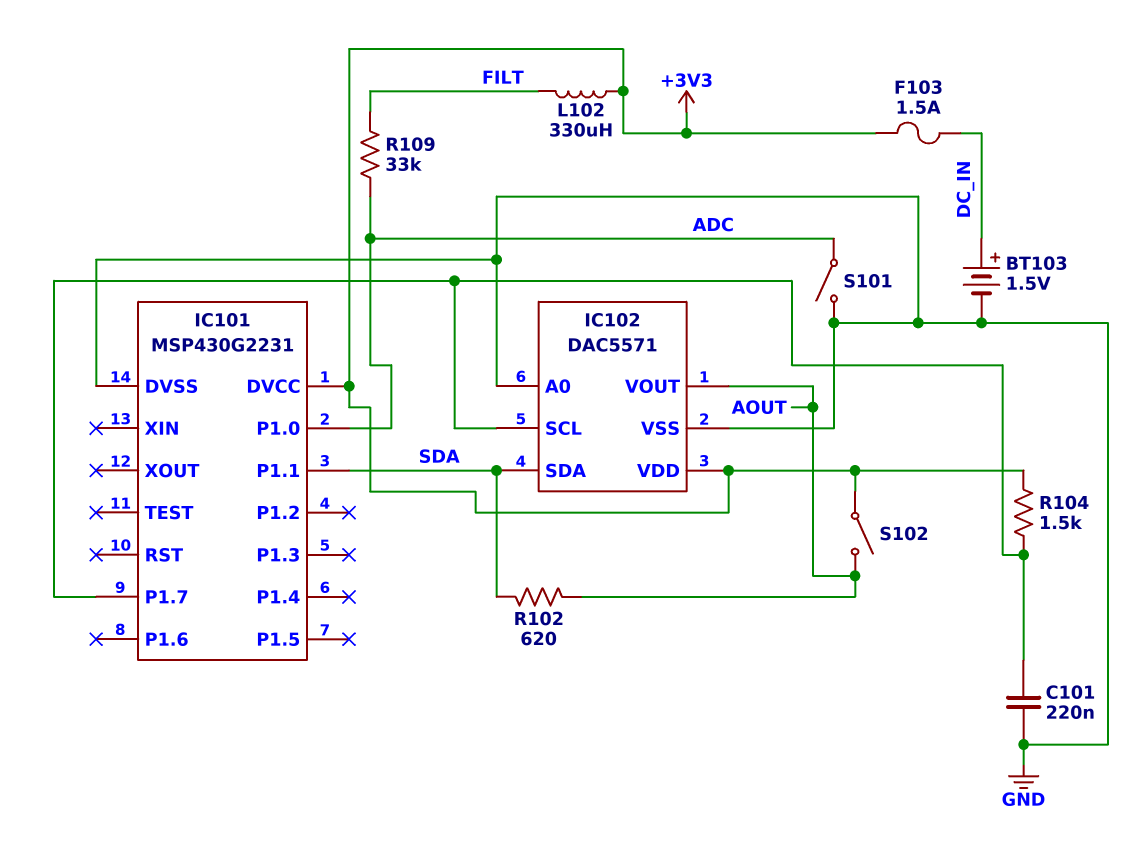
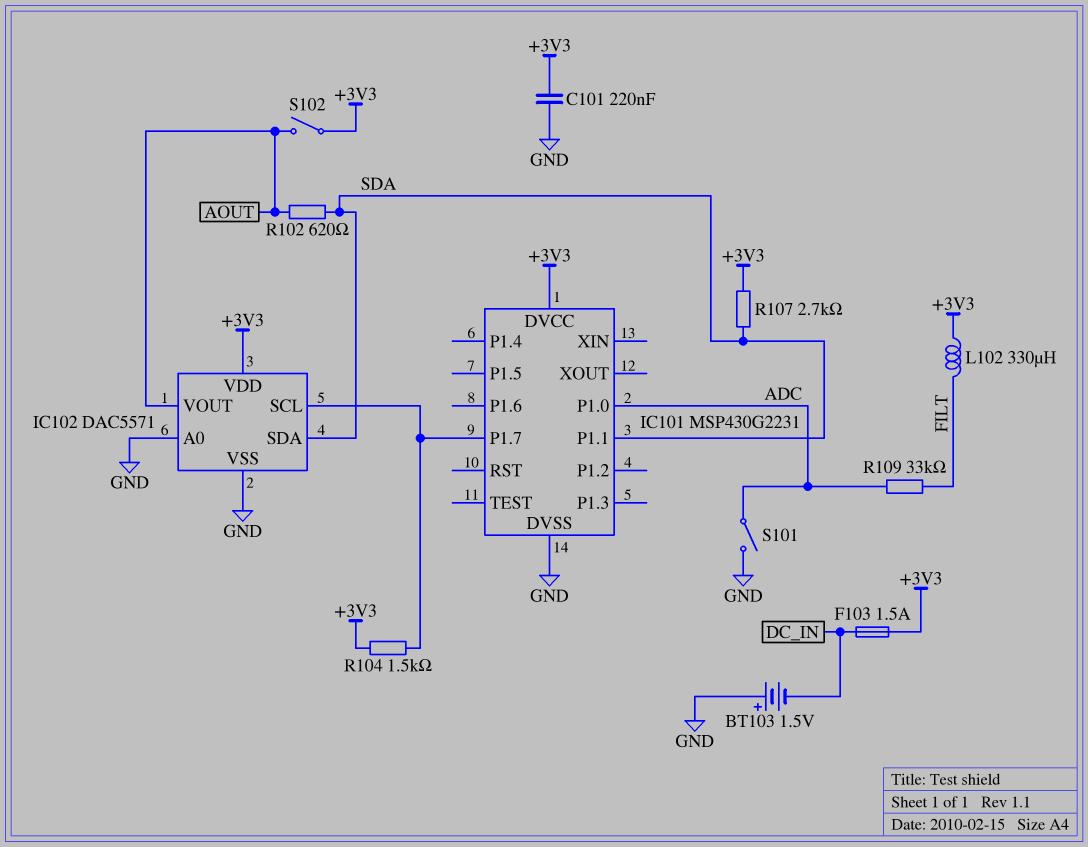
BT103: 1.5V (plus DC_IN, minus GND) -> 1.5V (plus GND, minus DC_IN)
C101: 220nF (GND, IC101/P1.7) -> 220nF (+3V3, GND)
R107: none -> 2.7k (+3V3, SDA)

